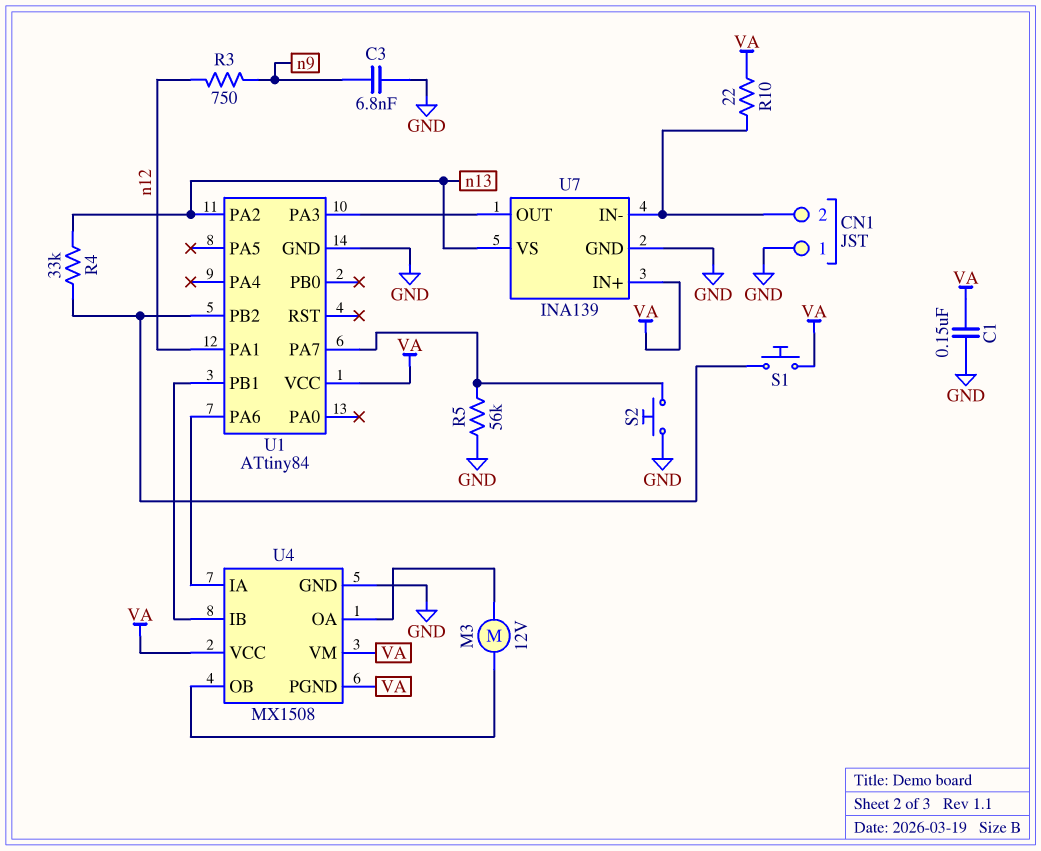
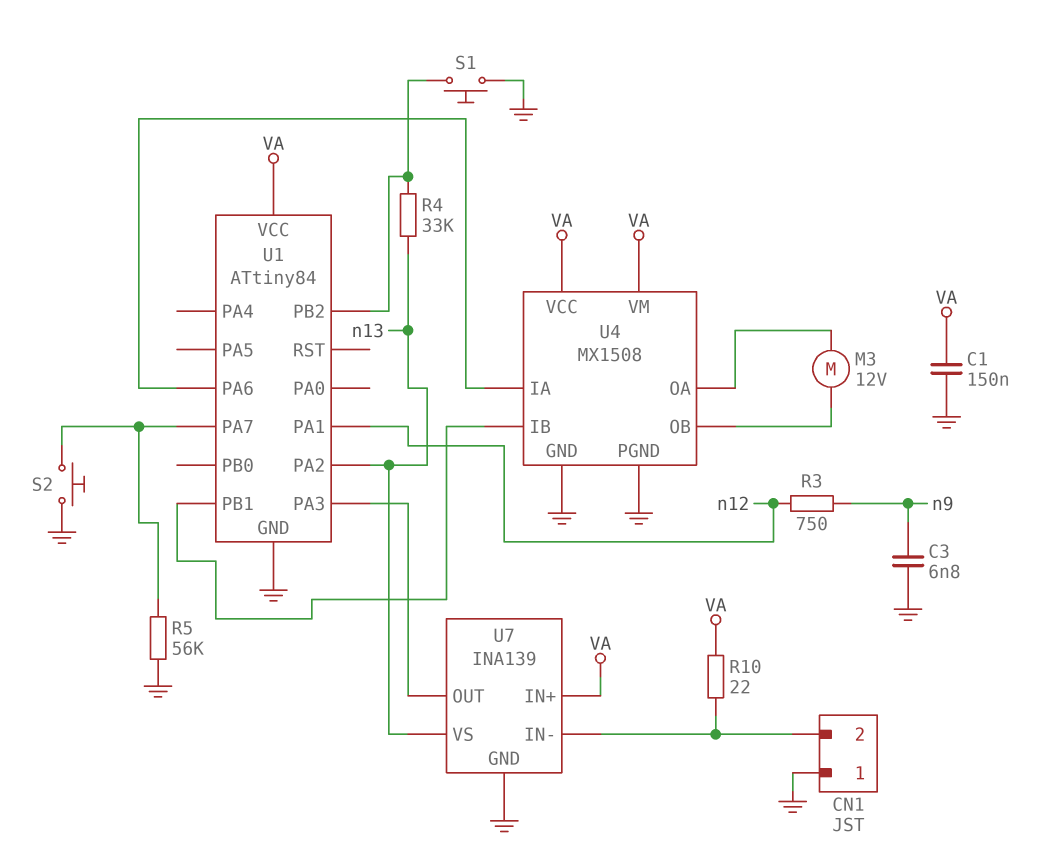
S1: button (U1/PB2, VA) -> button (GND, U1/PB2)
U4 pin PGND: VA -> GND

